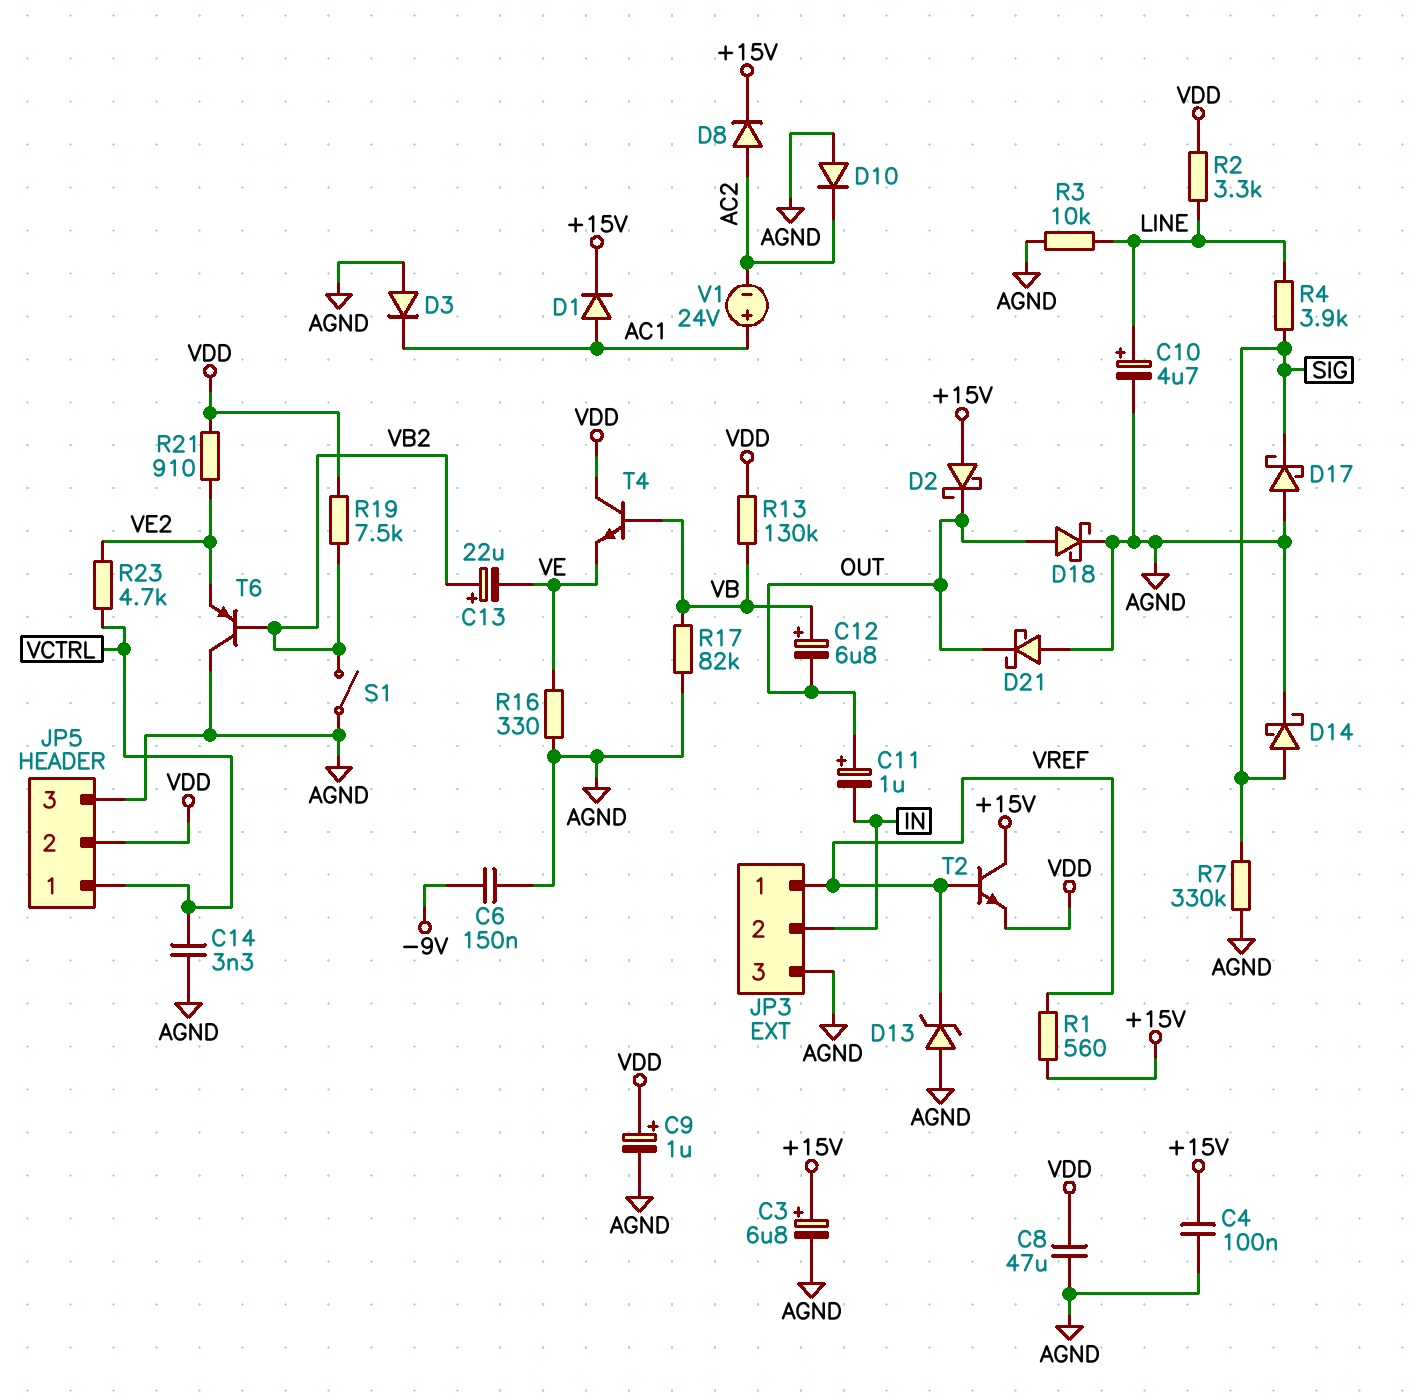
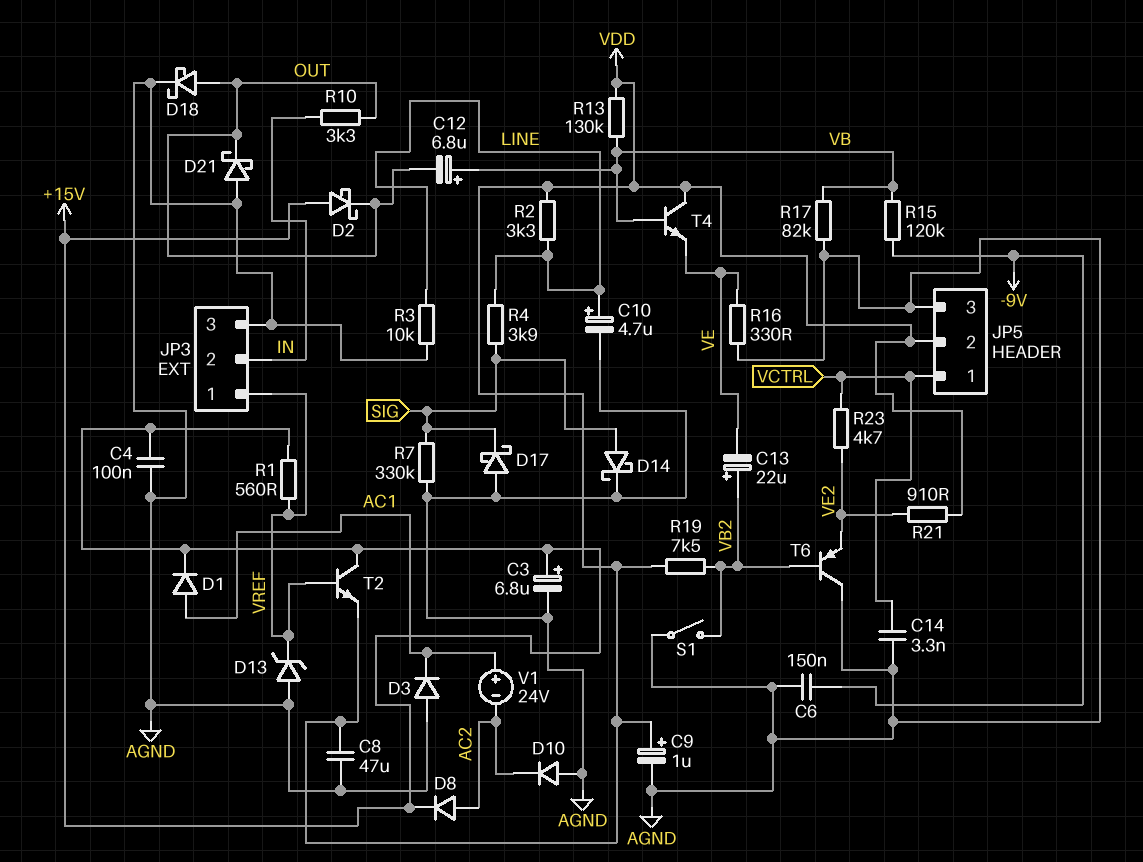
C11: 1uF (plus OUT, minus IN) -> none
R10: none -> 3.3k (IN, OUT)
R15: none -> 120k (-9V, VB)

